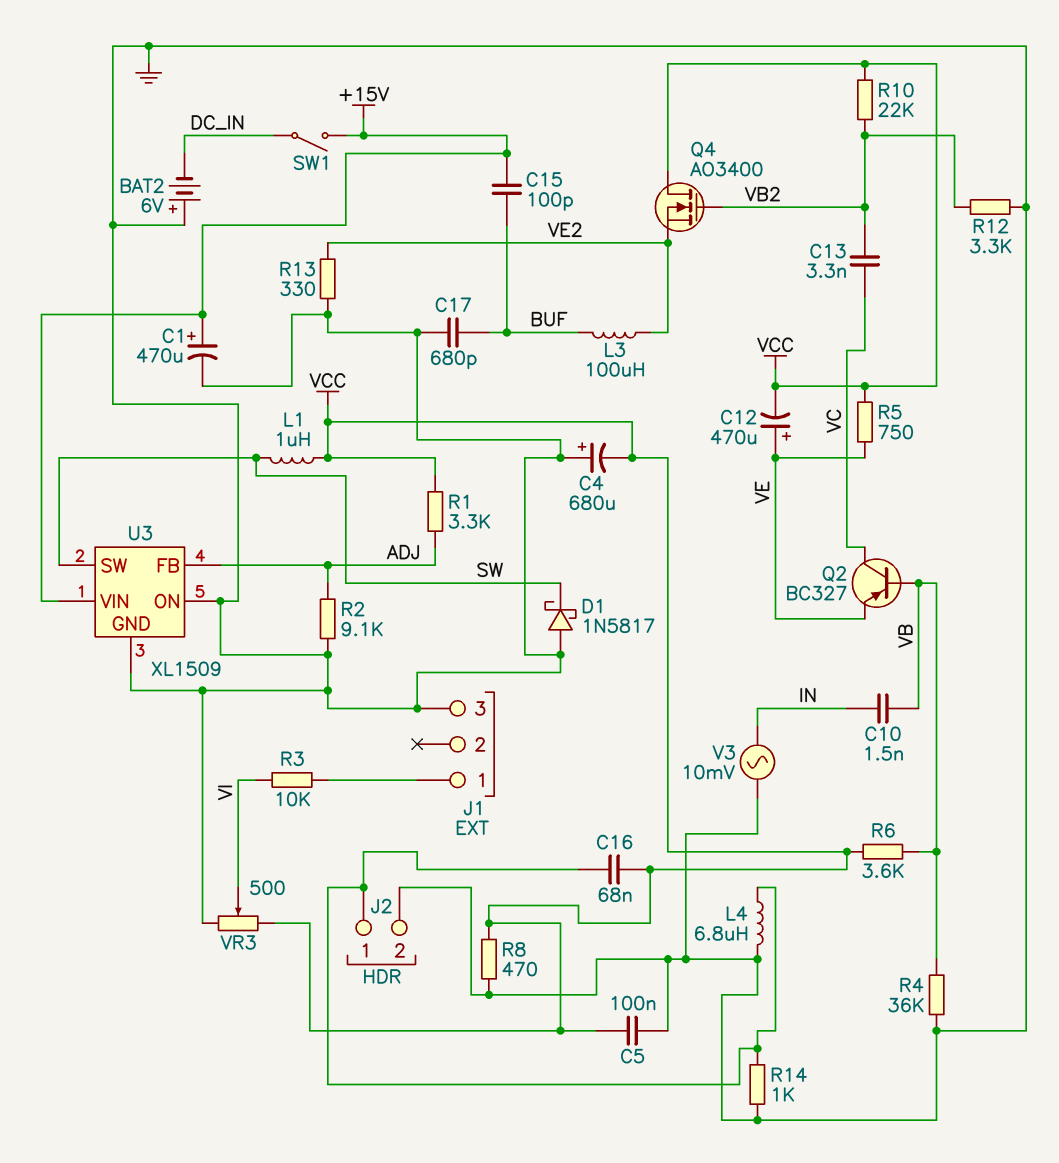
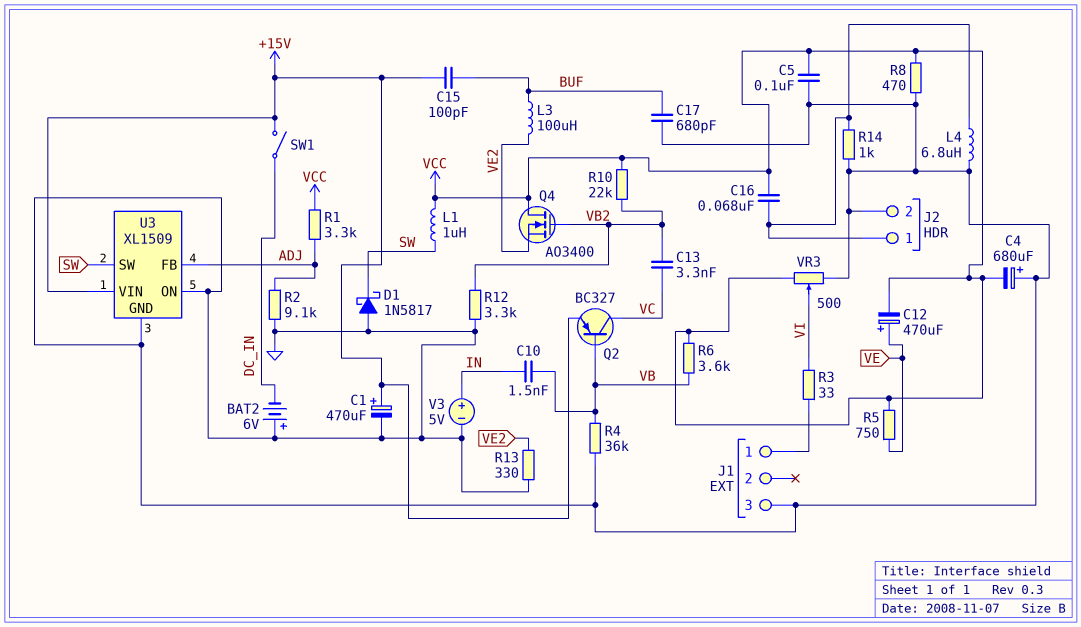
Q2: PNP BC327 (B VB, C VC, E VE) -> PNP BC327 (B VB, C VC, E +15V)
R3: 10k (J1/1, VI) -> 33 (J1/1, VI)
V3: AC 10mV (GND, IN) -> 5V (plus IN, minus GND)

